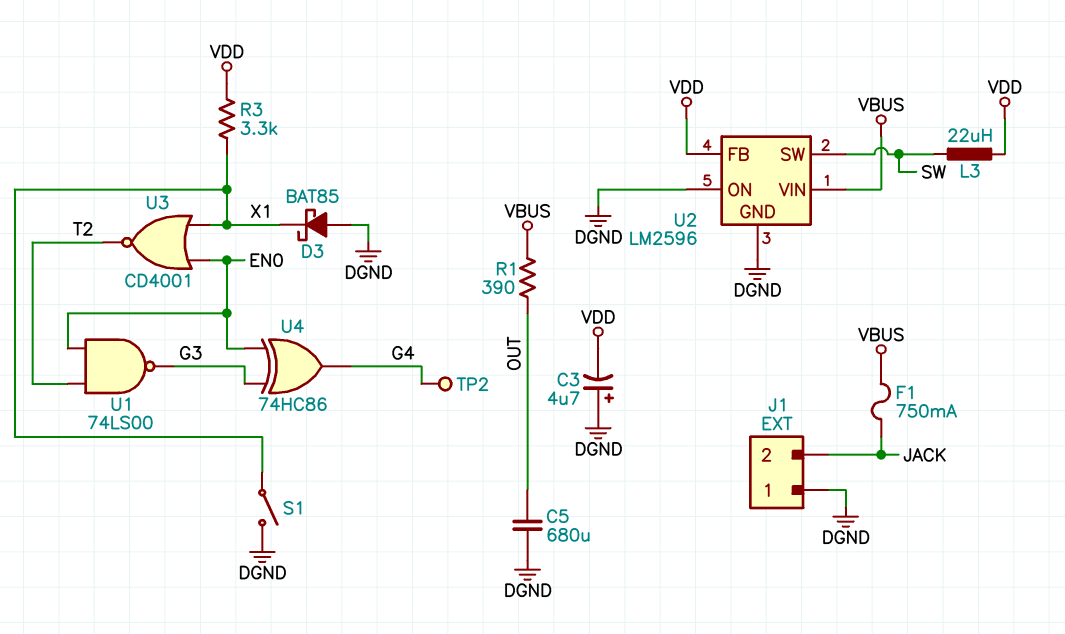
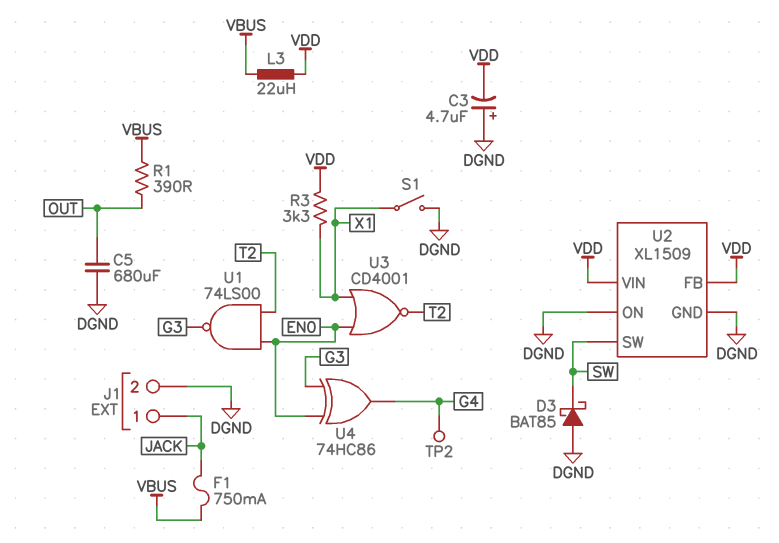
D3: schottky BAT85 (A DGND, K X1) -> schottky BAT85 (A DGND, K SW)
J1 pin 1: DGND -> JACK
J1 pin 2: JACK -> DGND
L3: 22uH (SW, VDD) -> 22uH (VBUS, VDD)
U2: LM2596 -> XL1509
U2 pin VIN: VBUS -> VDD

